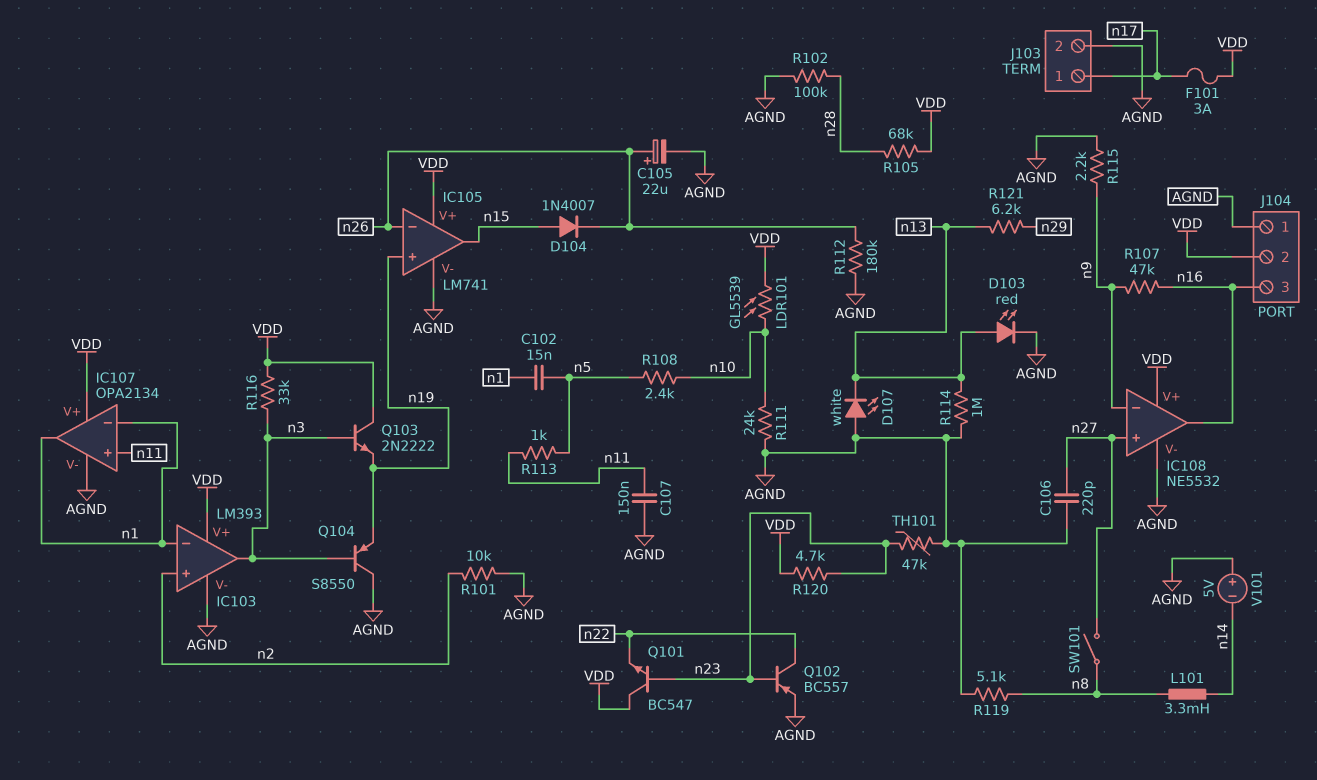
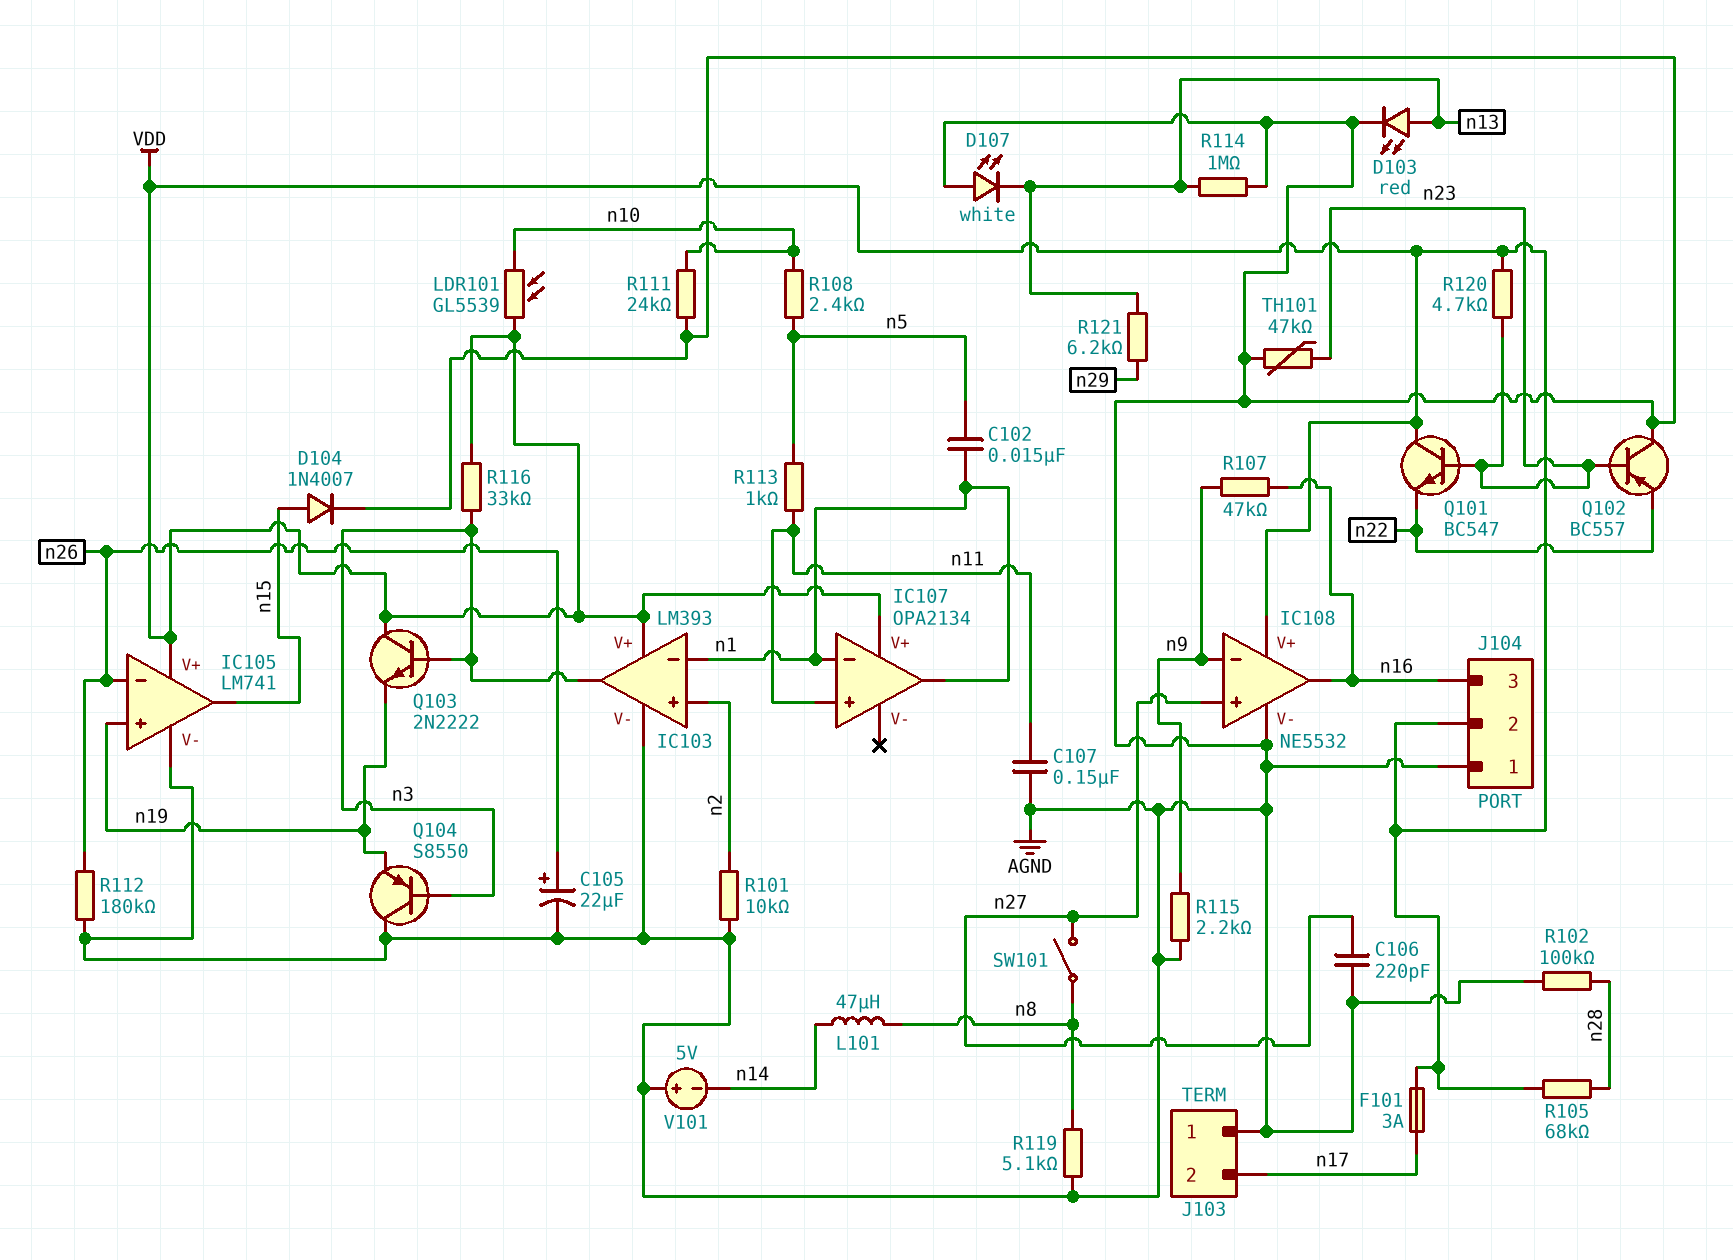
D104: diode 1N4007 (A n15, K n26) -> diode 1N4007 (A n15, K AGND)
IC107 pin V-: AGND -> none
J103 pin 1: n17 -> AGND
J103 pin 2: AGND -> n17
L101: 3.3mH (n8, n14) -> 47uH (n8, n14)
Q102: PNP BC557 (B n23, C n22, E AGND) -> PNP BC557 (B n23, C AGND, E n22)

